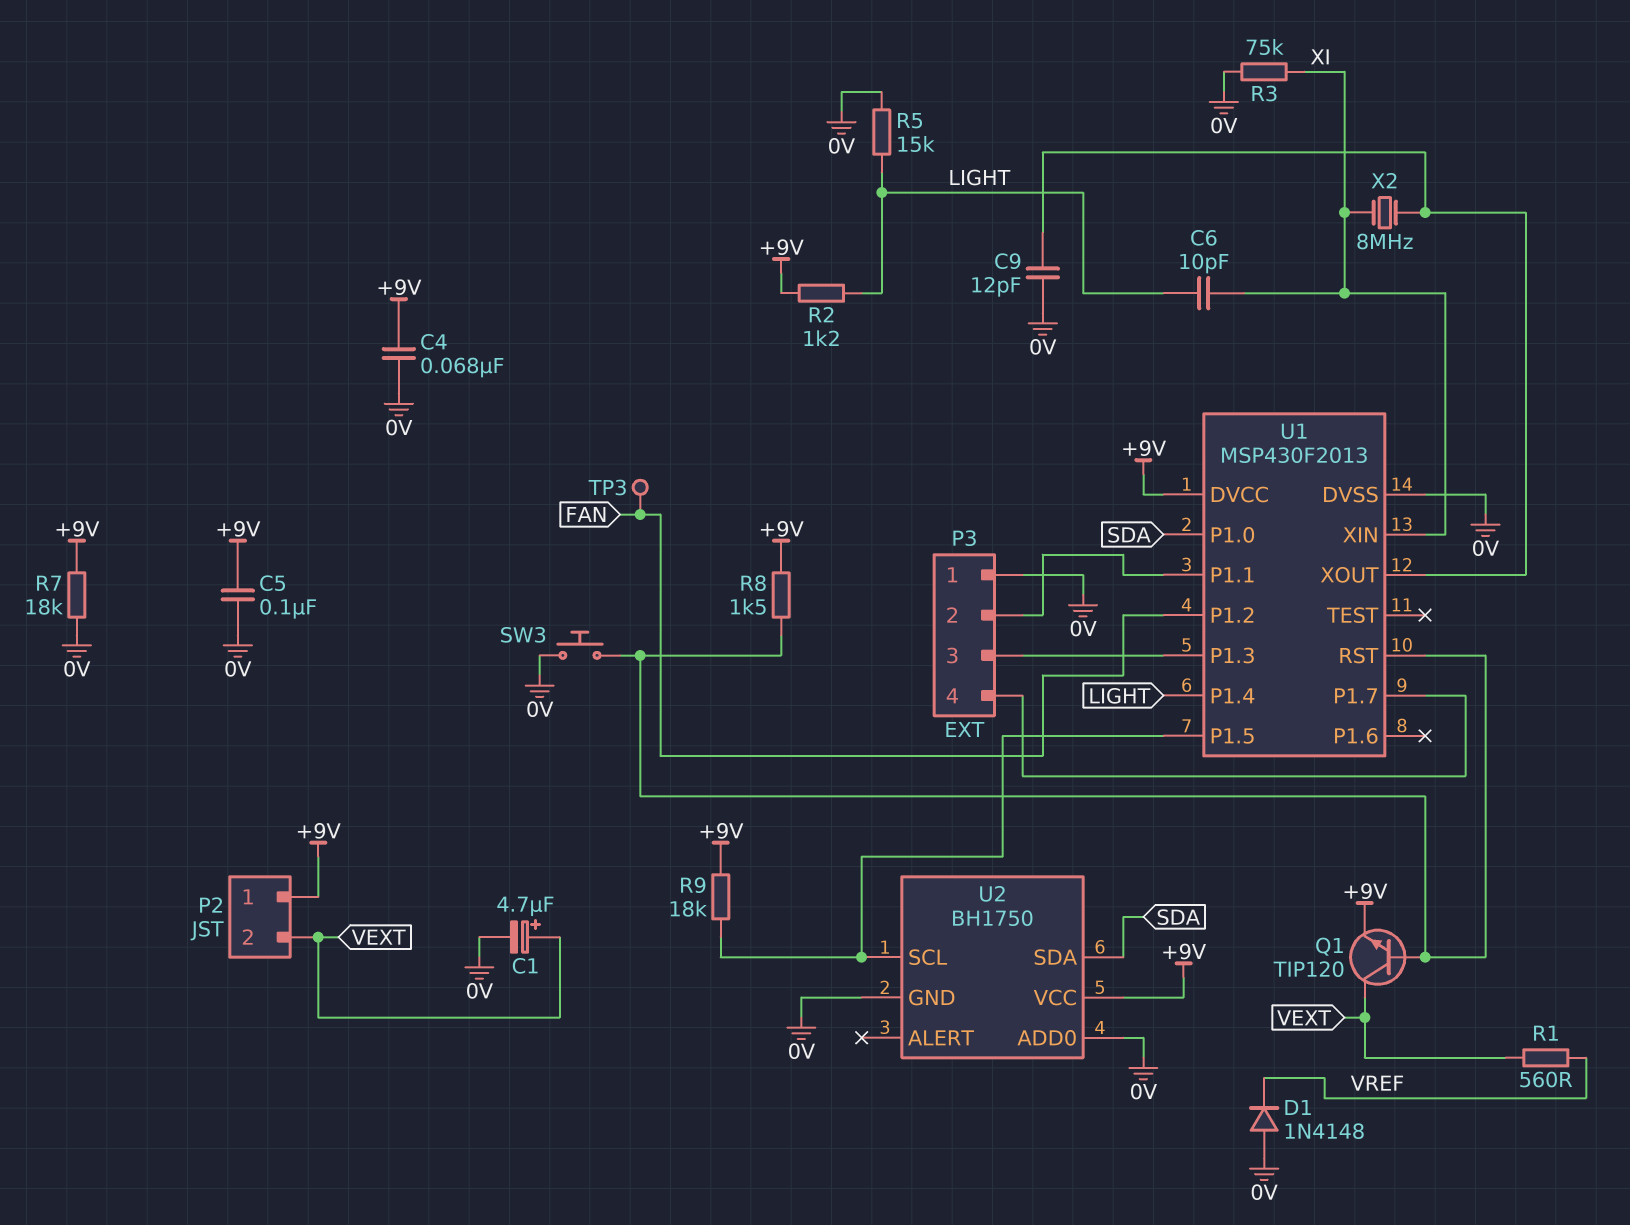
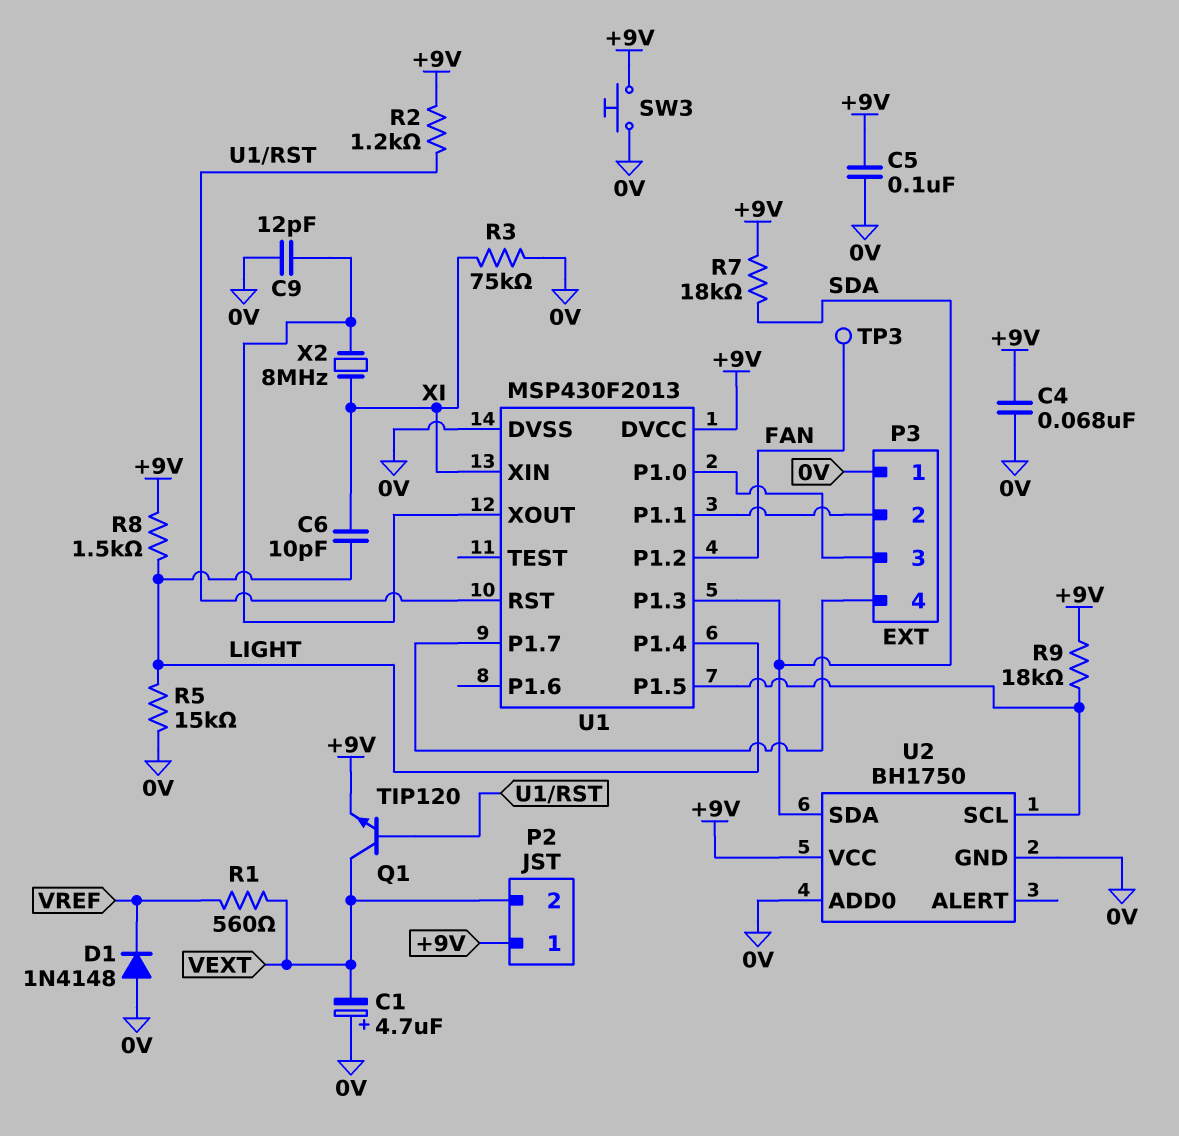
C1: 4.7uF (plus VEXT, minus 0V) -> 4.7uF (plus 0V, minus VEXT)
R2: 1.2k (+9V, LIGHT) -> 1.2k (+9V, U1/RST)
R7: 18k (+9V, 0V) -> 18k (+9V, SDA)
R8: 1.5k (+9V, U1/RST) -> 1.5k (+9V, LIGHT)
SW3: button (0V, U1/RST) -> button (+9V, 0V)
U1 pin P1.0: SDA -> P3/3
U1 pin P1.3: P3/3 -> SDA

